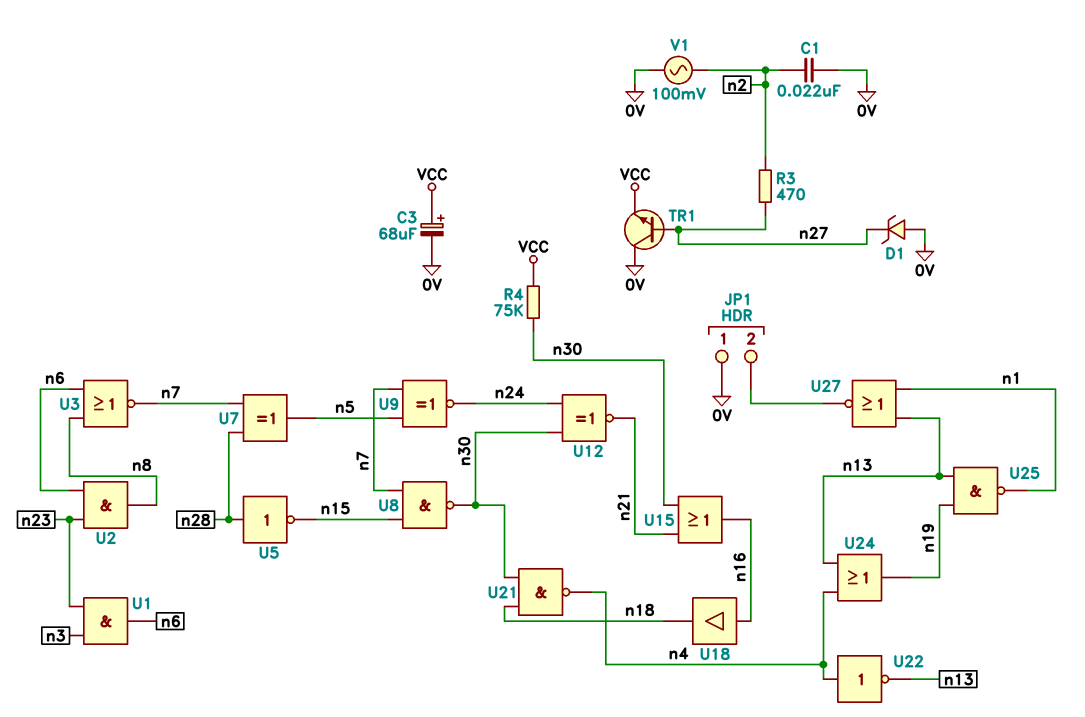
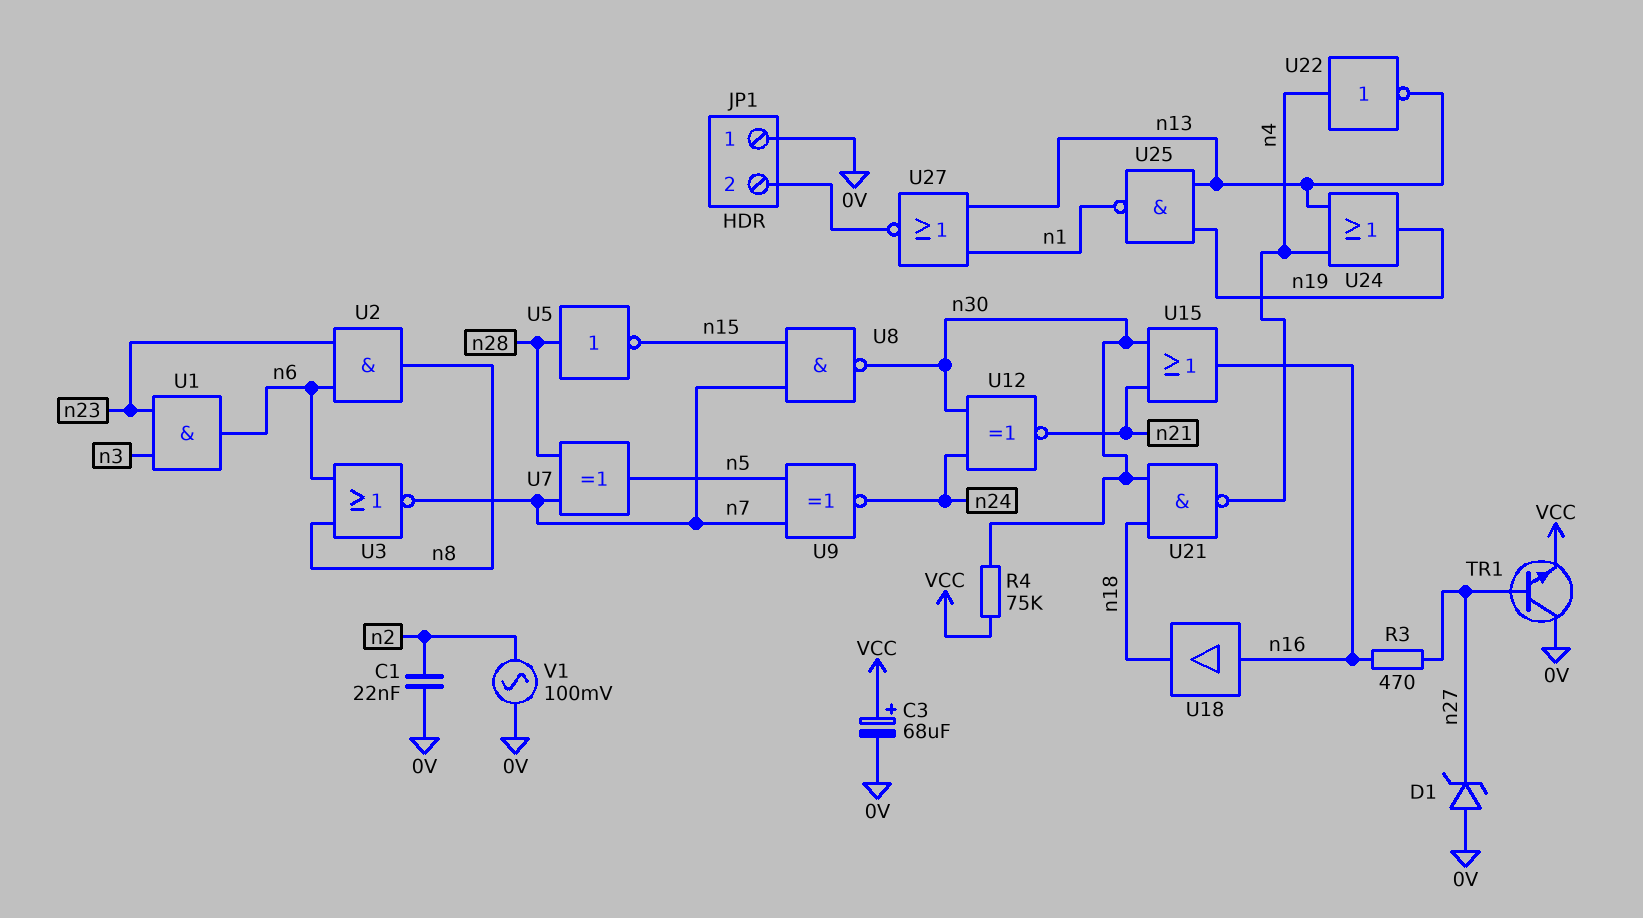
R3: 470 (n2, n27) -> 470 (n16, n27)

